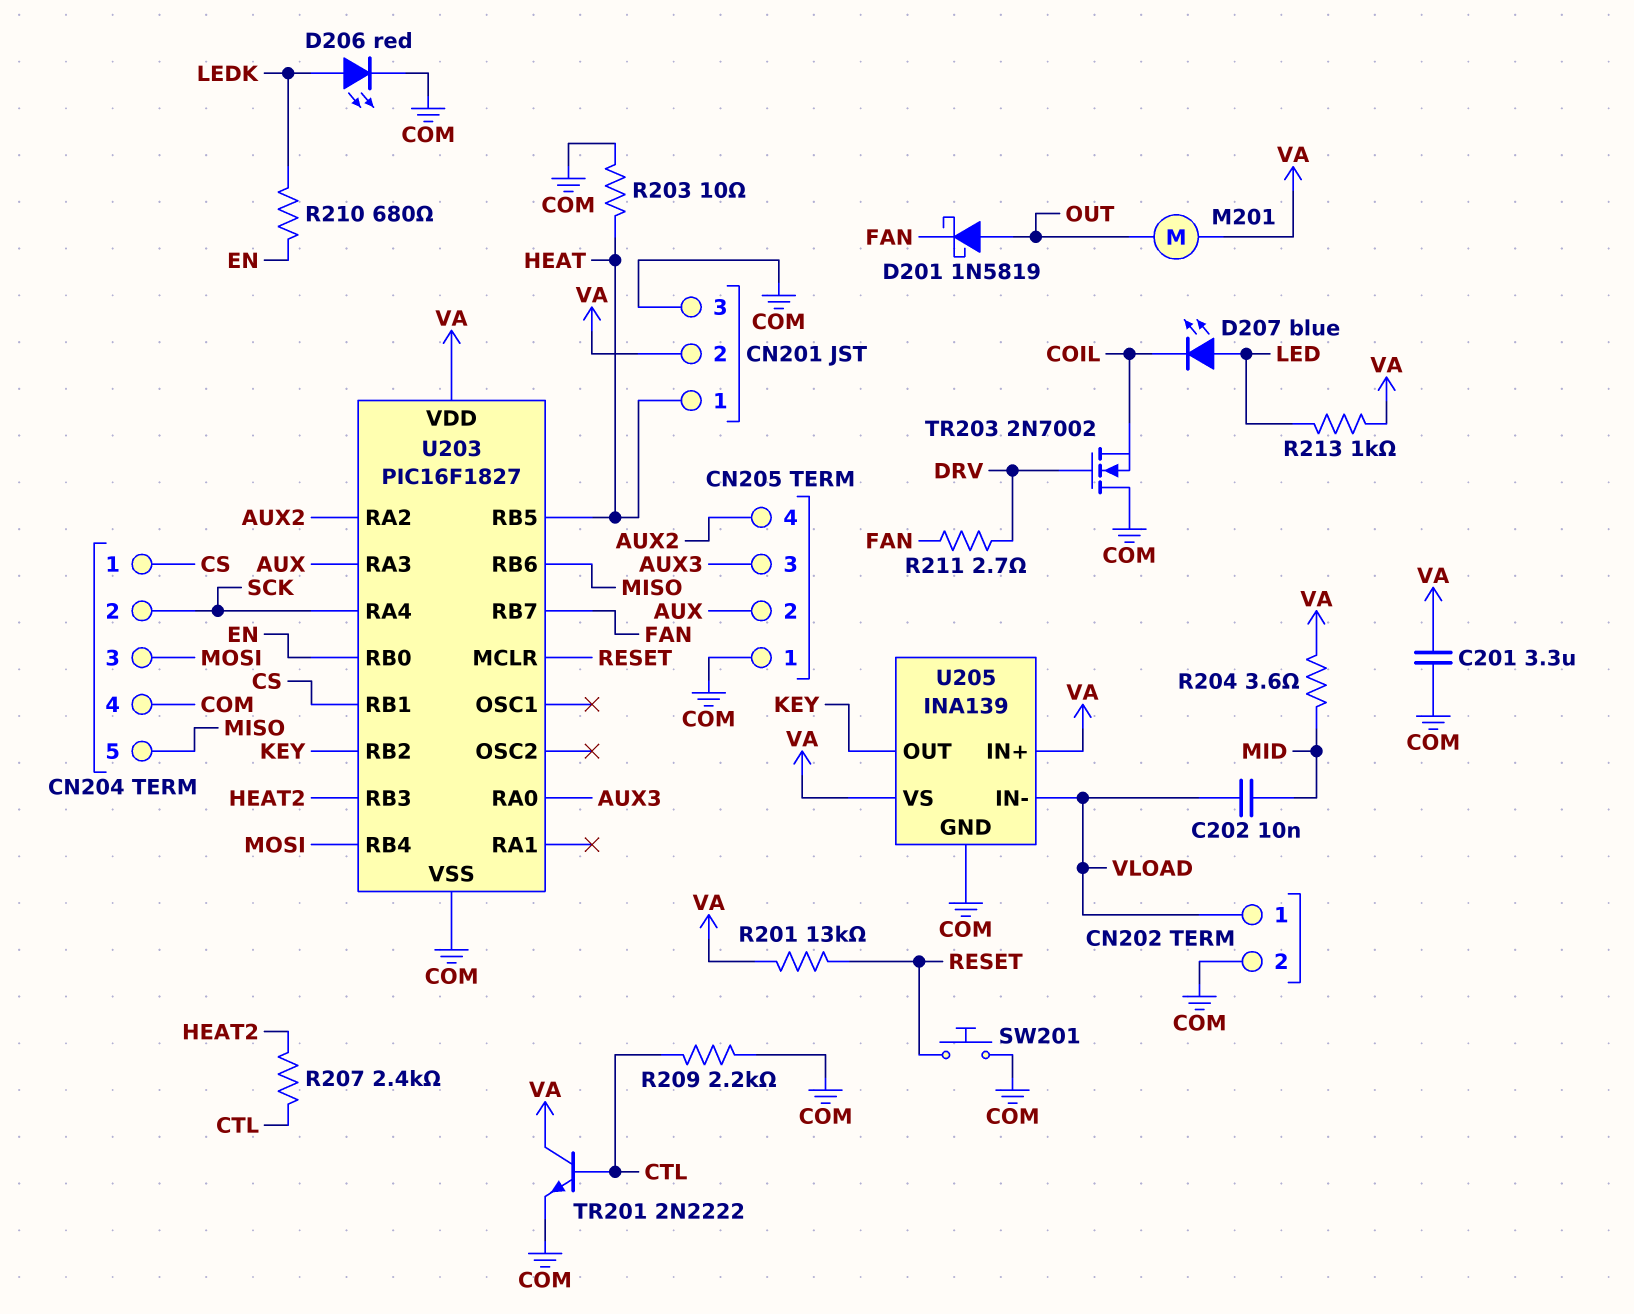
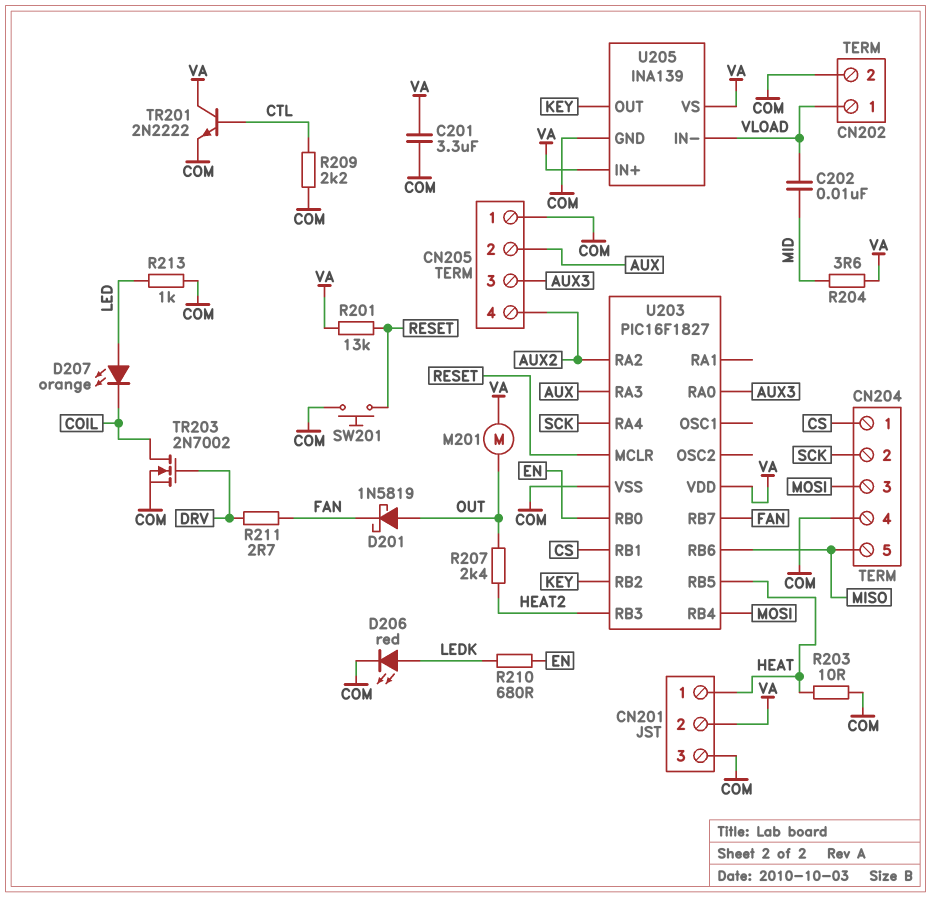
D207: LED blue (A LED, K COIL) -> LED orange (A LED, K COIL)
R207: 2.4k (CTL, HEAT2) -> 2.4k (HEAT2, OUT)
R213: 1k (LED, VA) -> 1k (COM, LED)
TR203: NMOS 2N7002 (G DRV, D COM, S COIL) -> NMOS 2N7002 (G DRV, D COIL, S COM)

